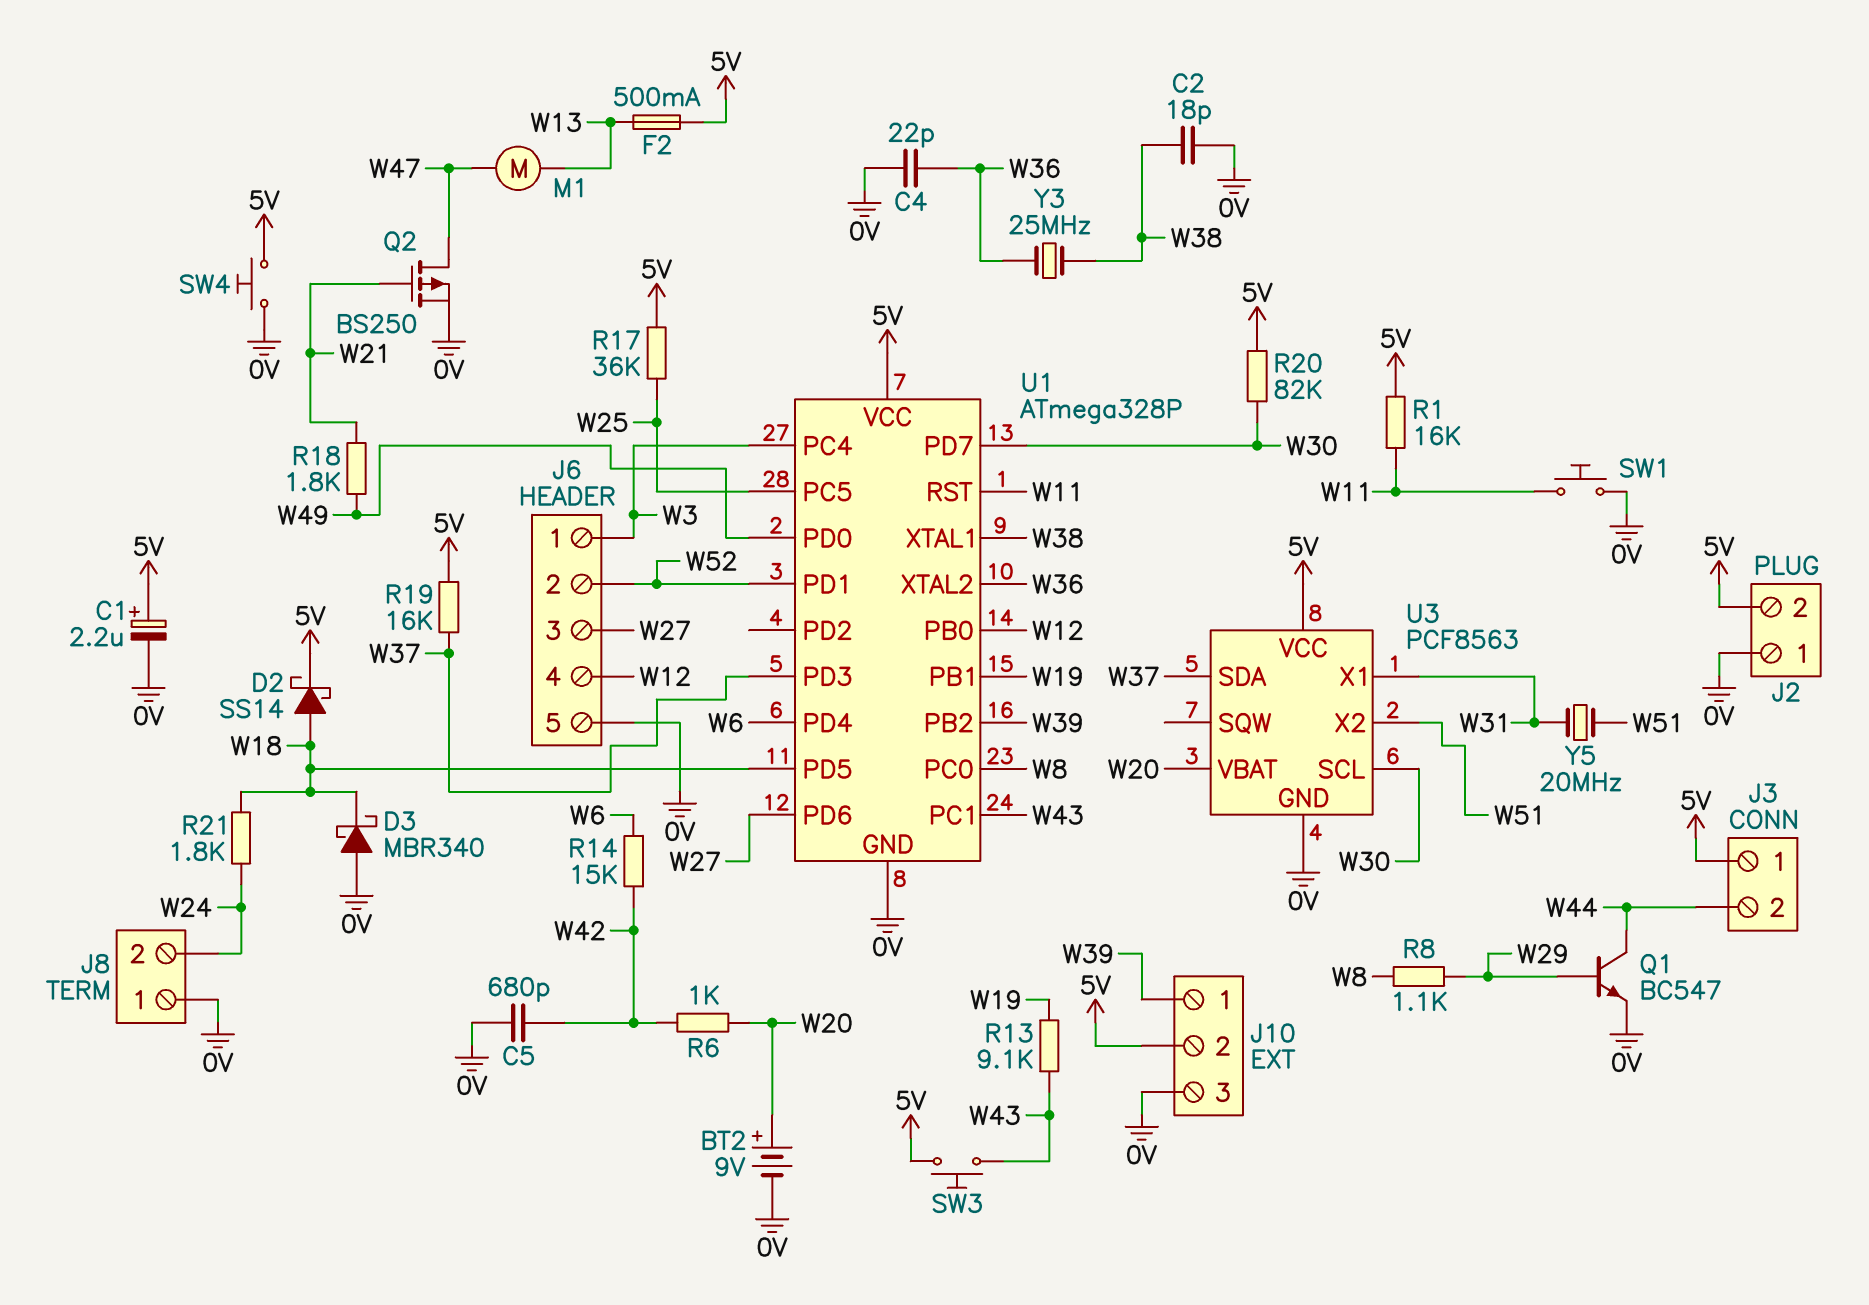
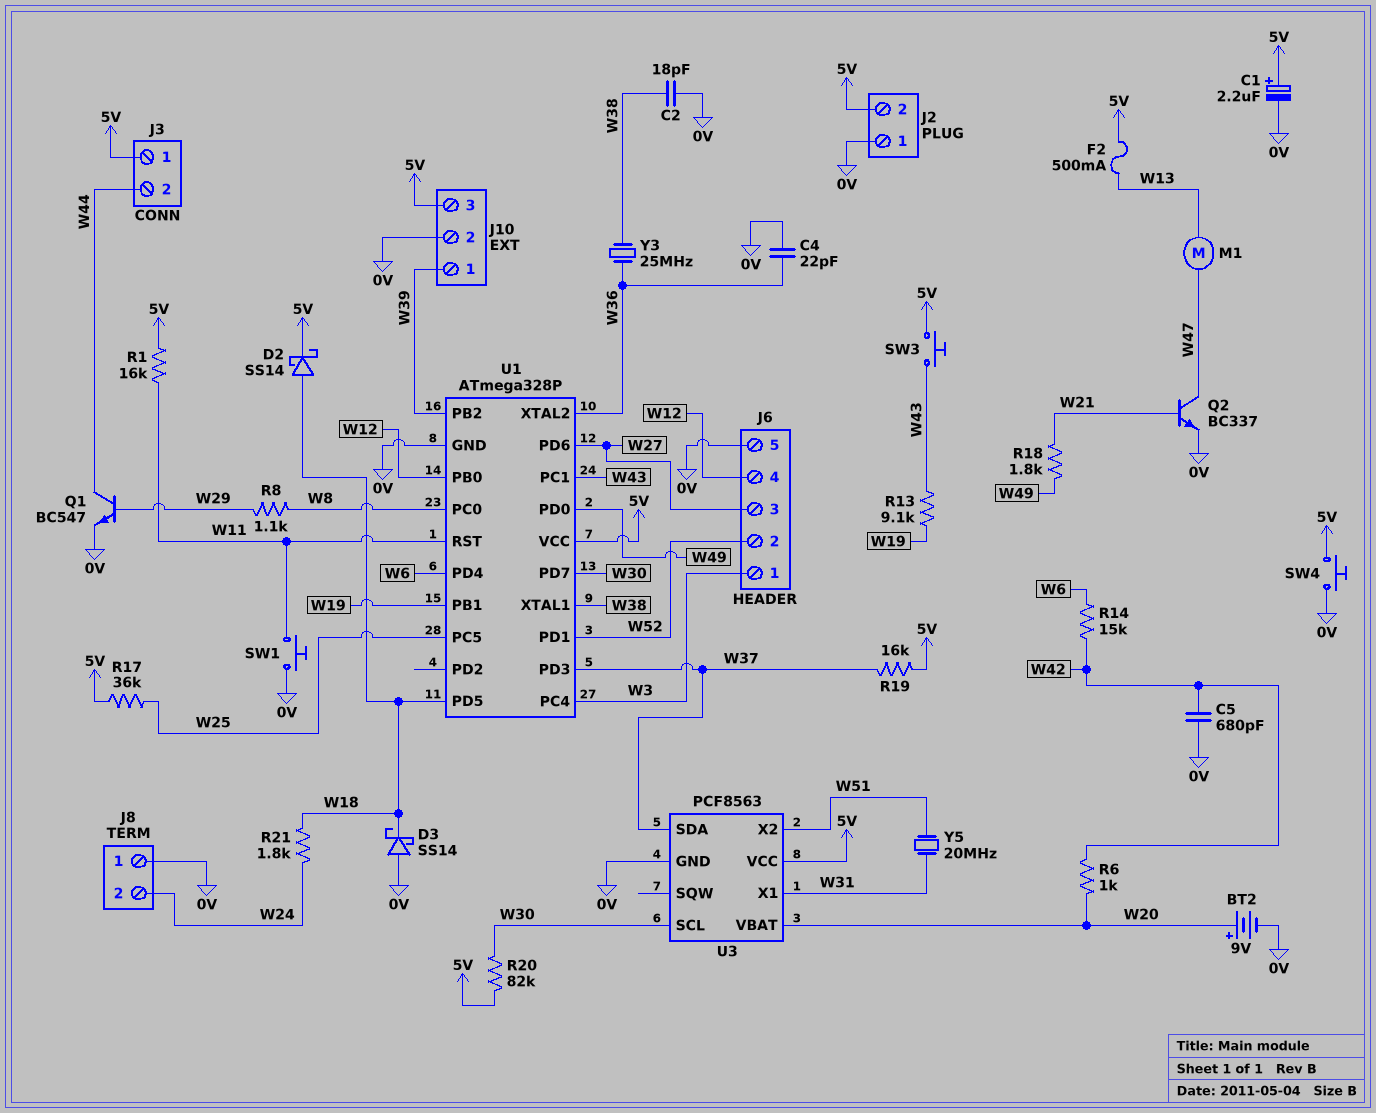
D3: schottky MBR340 (A 0V, K W18) -> schottky SS14 (A 0V, K W18)
J10 pin 2: 5V -> 0V
J10 pin 3: 0V -> 5V
Q2: PMOS BS250 (G W21, D W47, S 0V) -> NPN BC337 (B W21, C W47, E 0V)

